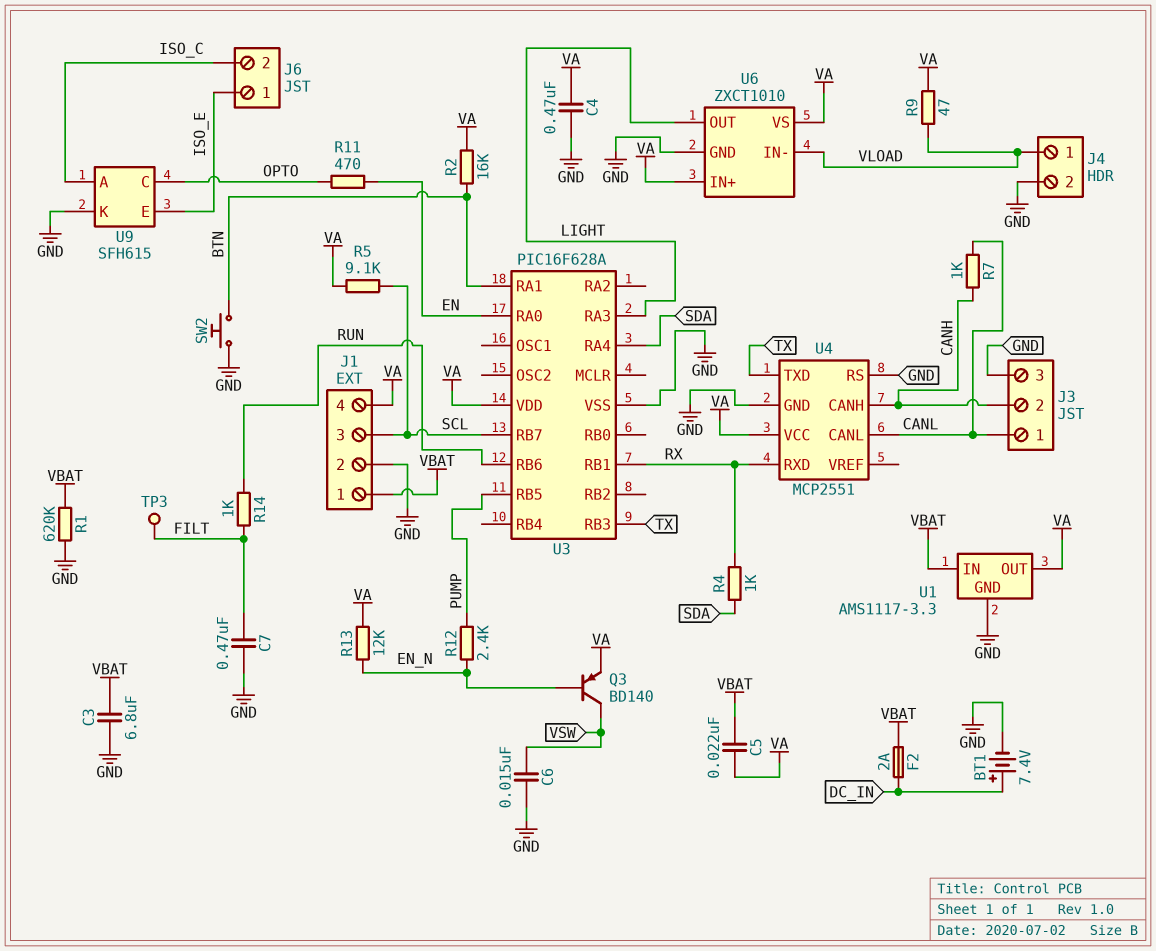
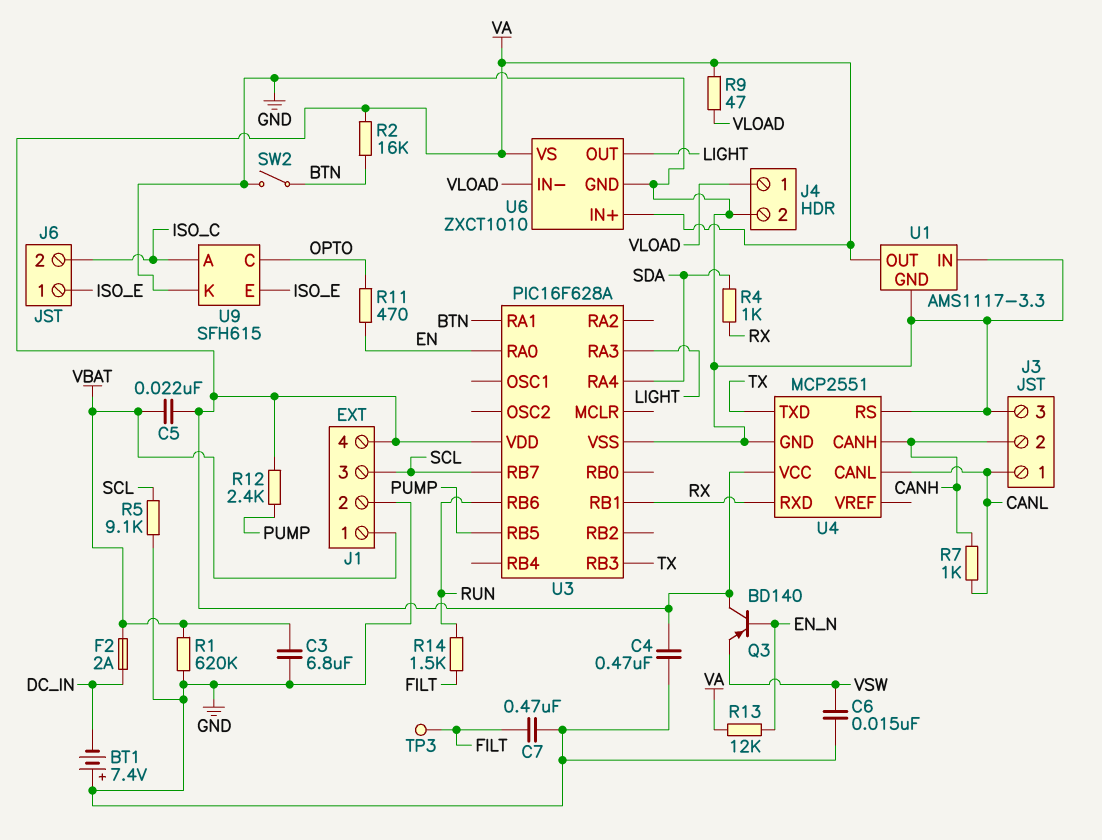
BT1: 7.4V (plus DC_IN, minus GND) -> 7.4V (plus GND, minus DC_IN)
Q3: PNP BD140 (B EN_N, C VSW, E VA) -> PNP BD140 (B EN_N, C VA, E VSW)
R5: 9.1k (SCL, VA) -> 9.1k (GND, SCL)
R12: 2.4k (EN_N, PUMP) -> 2.4k (PUMP, VA)
R14: 1k (FILT, RUN) -> 1.5k (FILT, RUN)
SW2: button (BTN, GND) -> switch (BTN, GND)
U1 pin IN: VBAT -> GND

